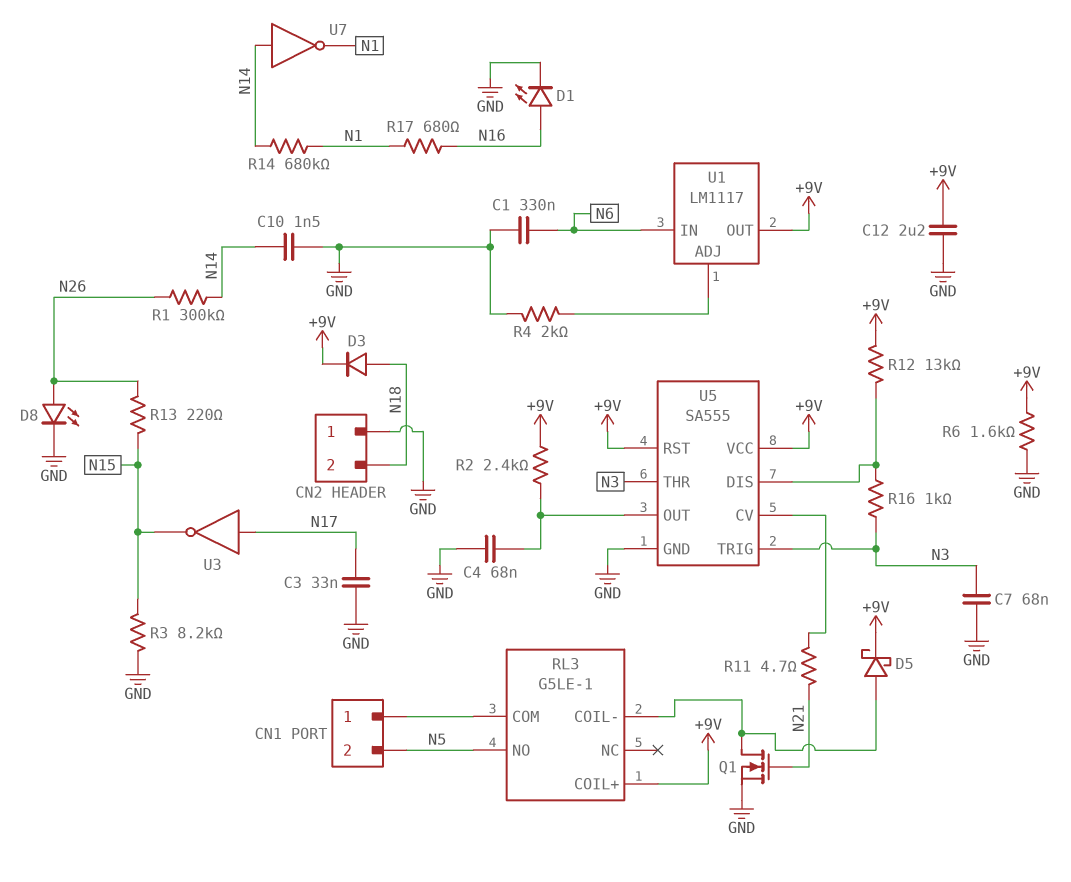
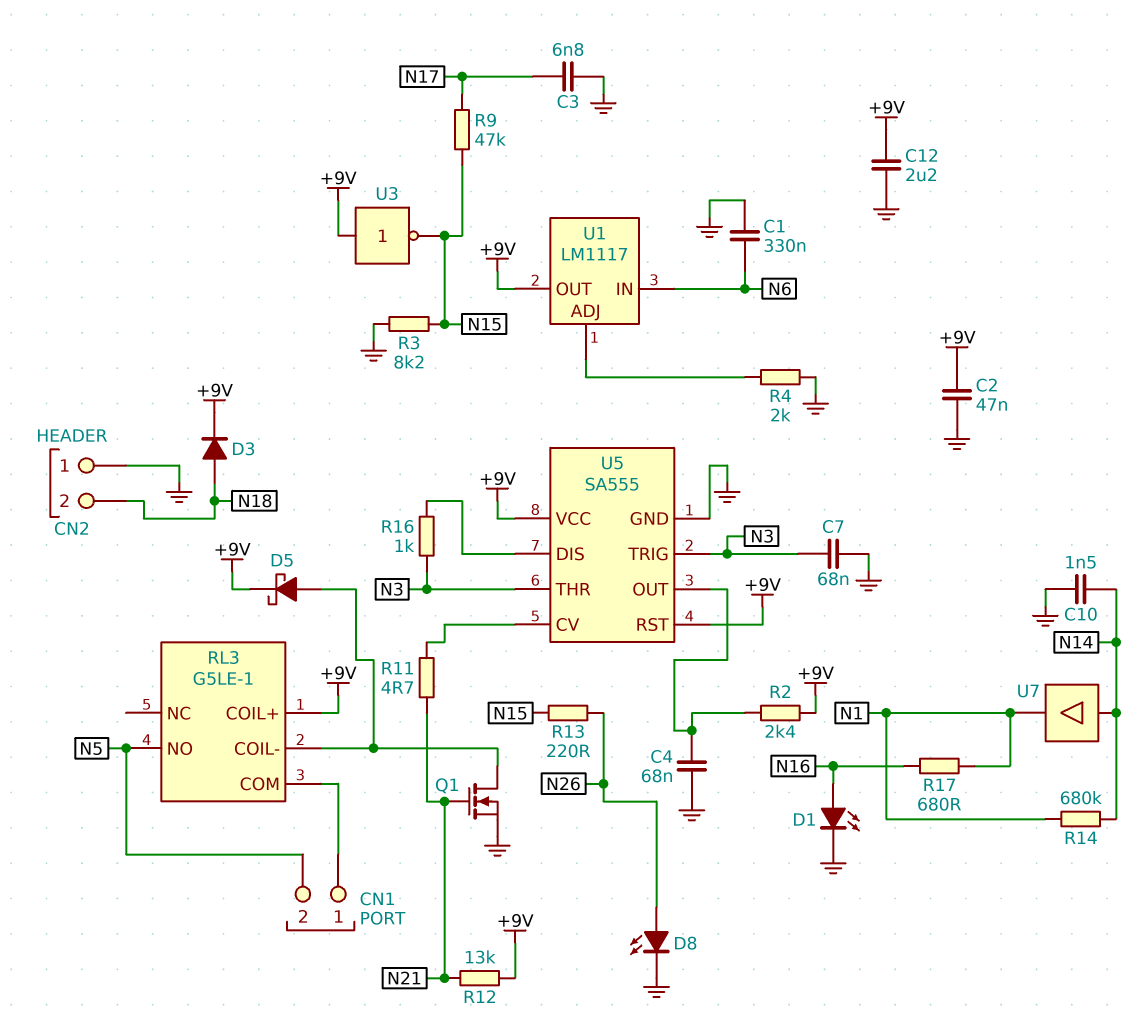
C2: none -> 47nF (+9V, GND)
C3: 33nF (GND, N17) -> 6.8nF (GND, N17)
R1: 300k (N14, N26) -> none
R6: 1.6k (+9V, GND) -> none
R9: none -> 47k (N15, N17)
R12: 13k (+9V, U5/DIS) -> 13k (+9V, N21)
U3: NOT (in N17, out N15) -> NOT (in +9V, out N15)
U7: NOT (in N14, out N1) -> buffer (in N14, out N1)

